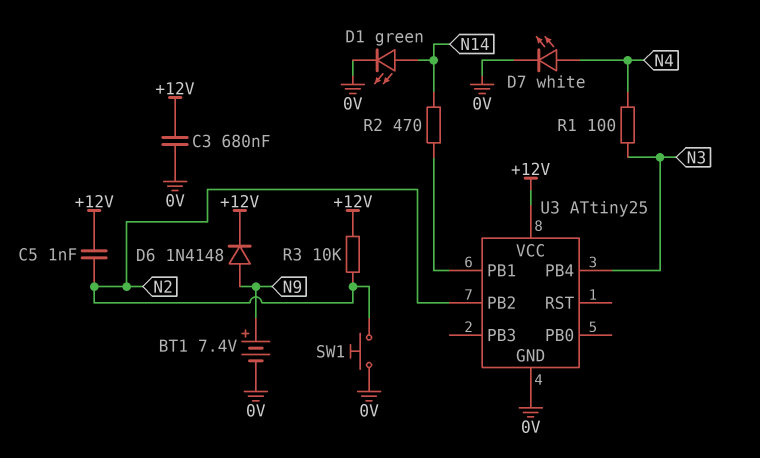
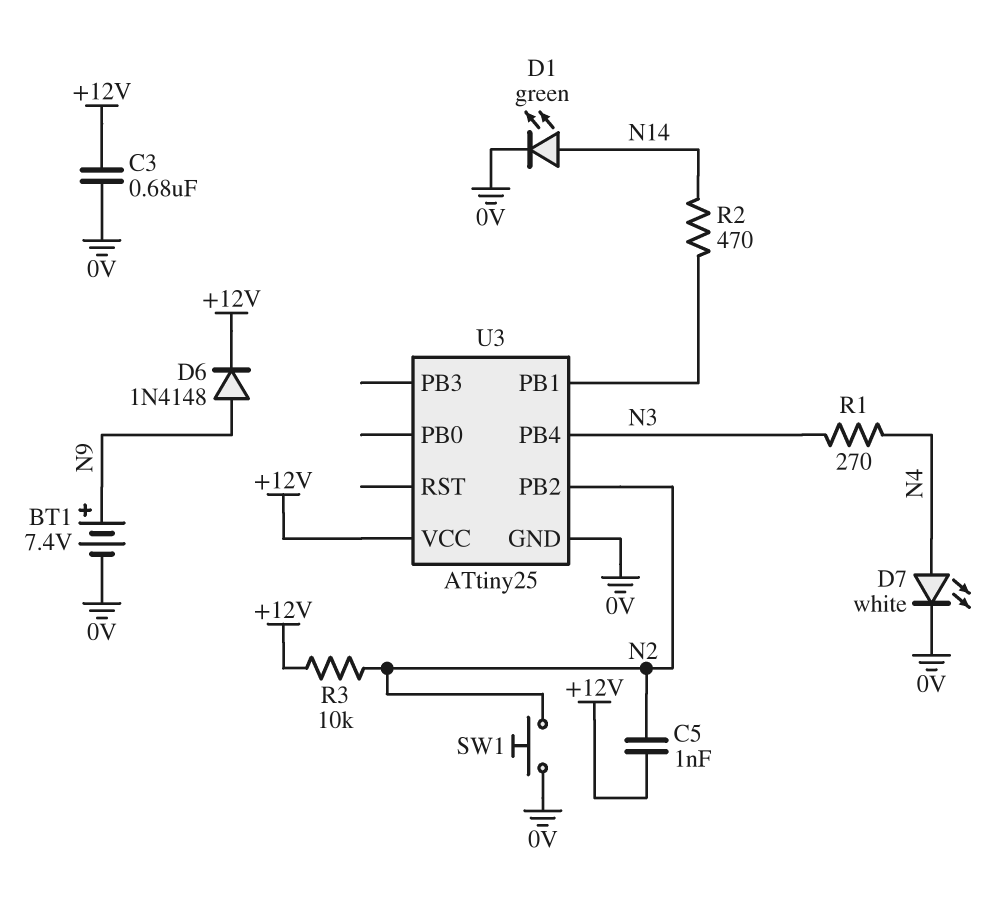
R1: 100 (N3, N4) -> 270 (N3, N4)

